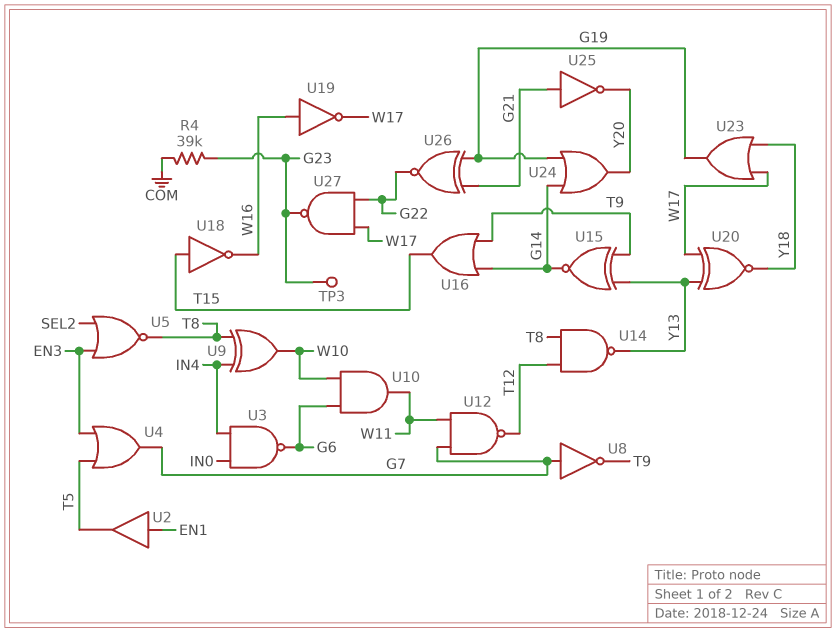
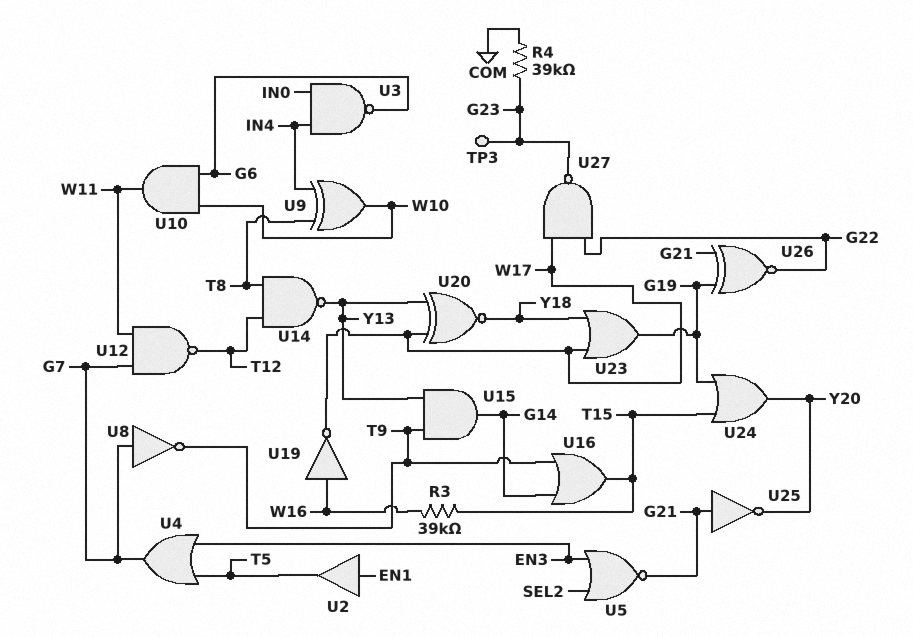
R3: none -> 39k (T15, W16)
U5: NOR (in EN3, in SEL2, out T8) -> NOR (in EN3, in SEL2, out G21)
U15: XNOR (in T9, in Y13, out G14) -> AND (in T9, in Y13, out G14)
U18: NOT (in T15, out W16) -> none
U24: OR (in G14, in G19, out Y20) -> OR (in G19, in T15, out Y20)

